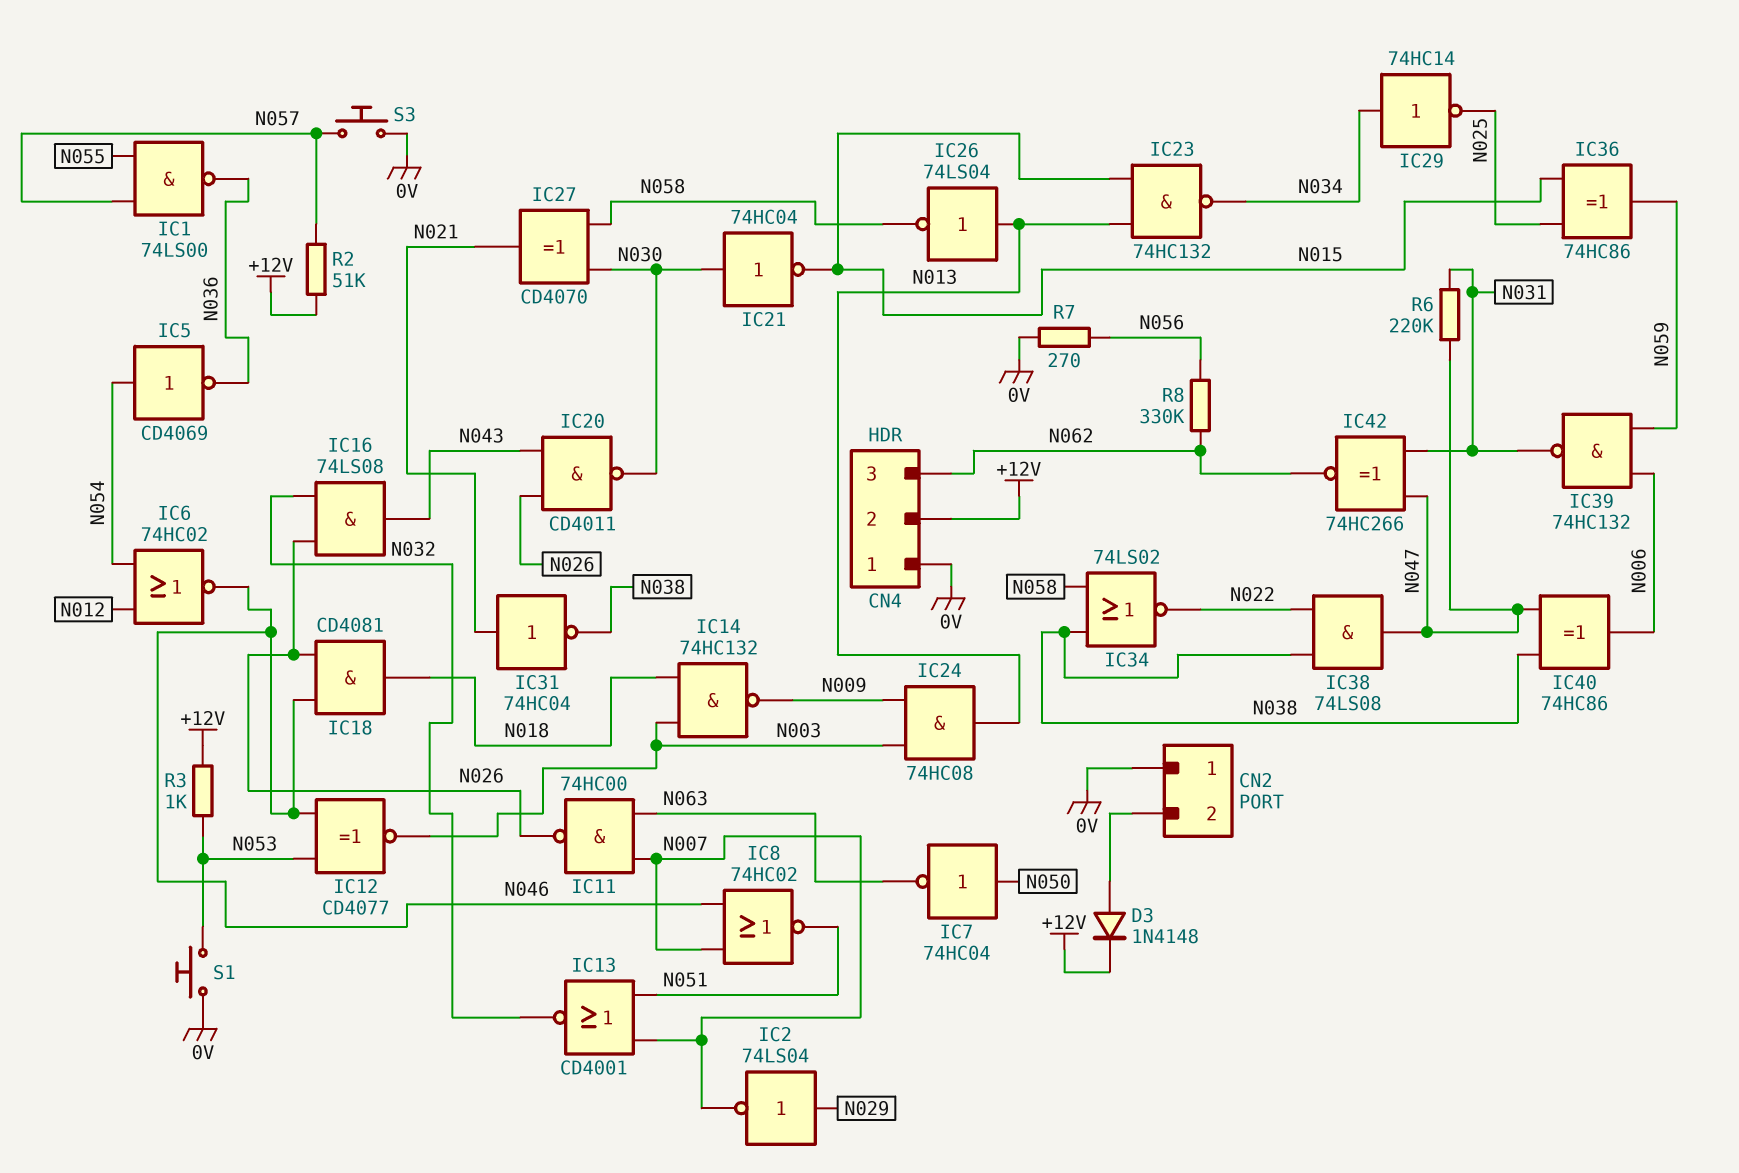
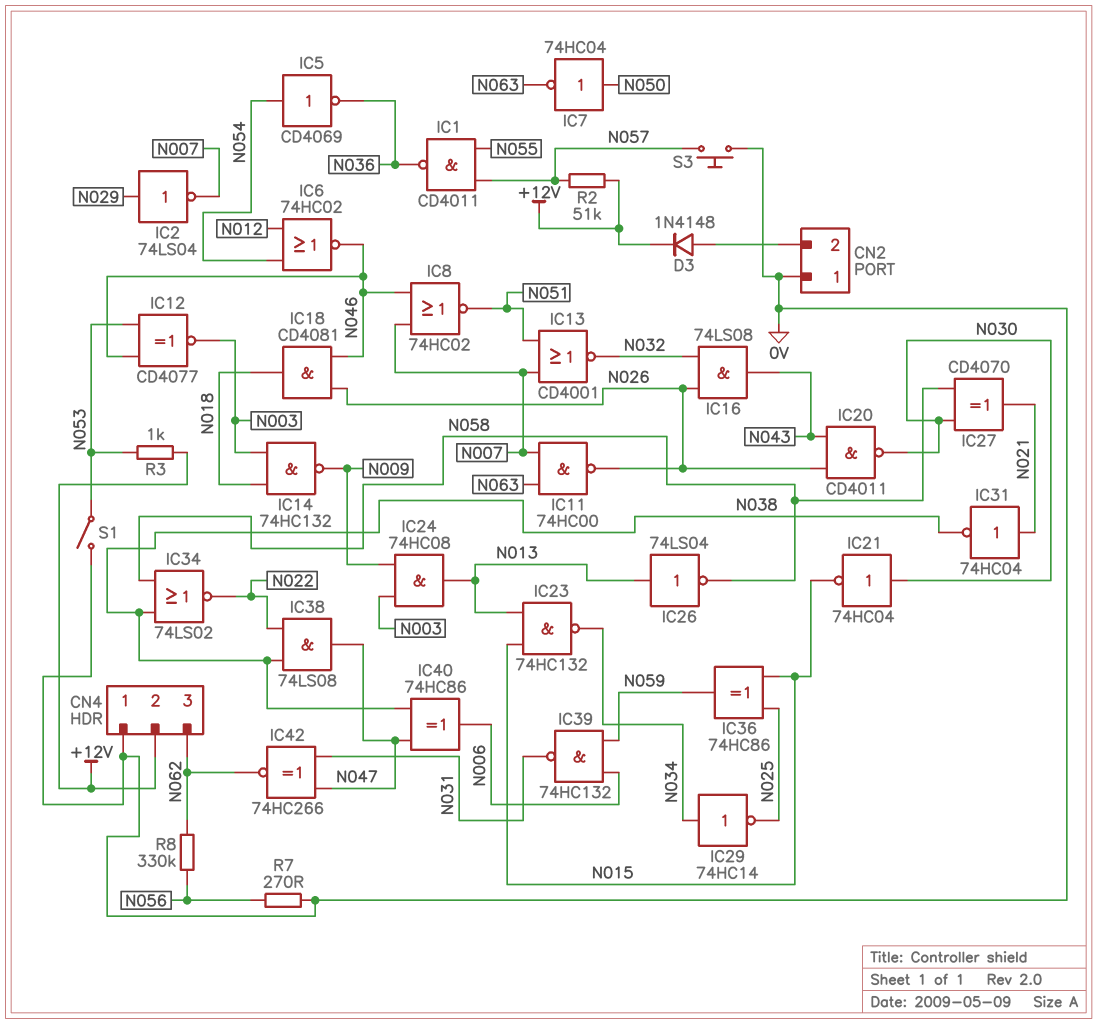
IC1: NAND 74LS00 (in N055, in N057, out N036) -> NAND CD4011 (in N055, in N057, out N036)
R6: 220k (N031, N047) -> none
S1: button (0V, N053) -> switch (0V, N053)

